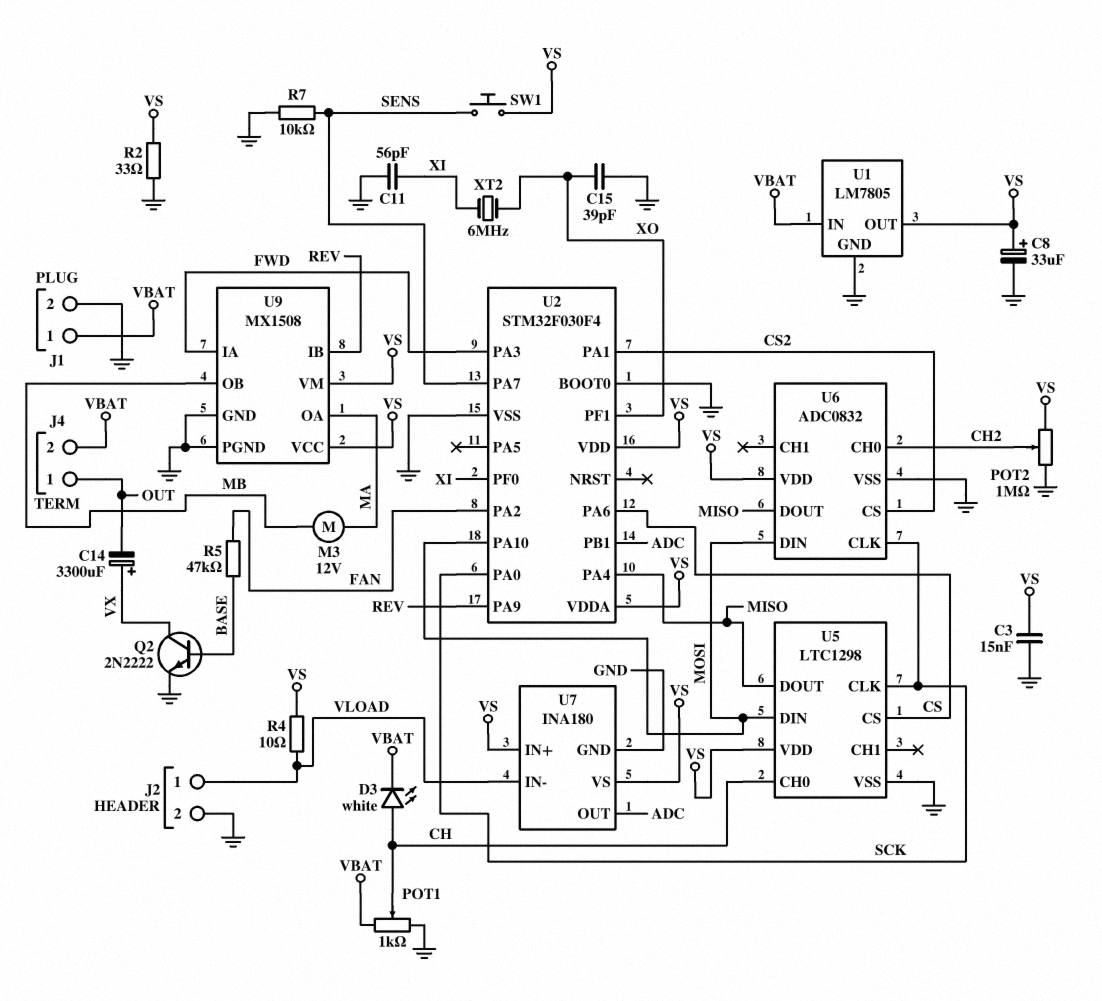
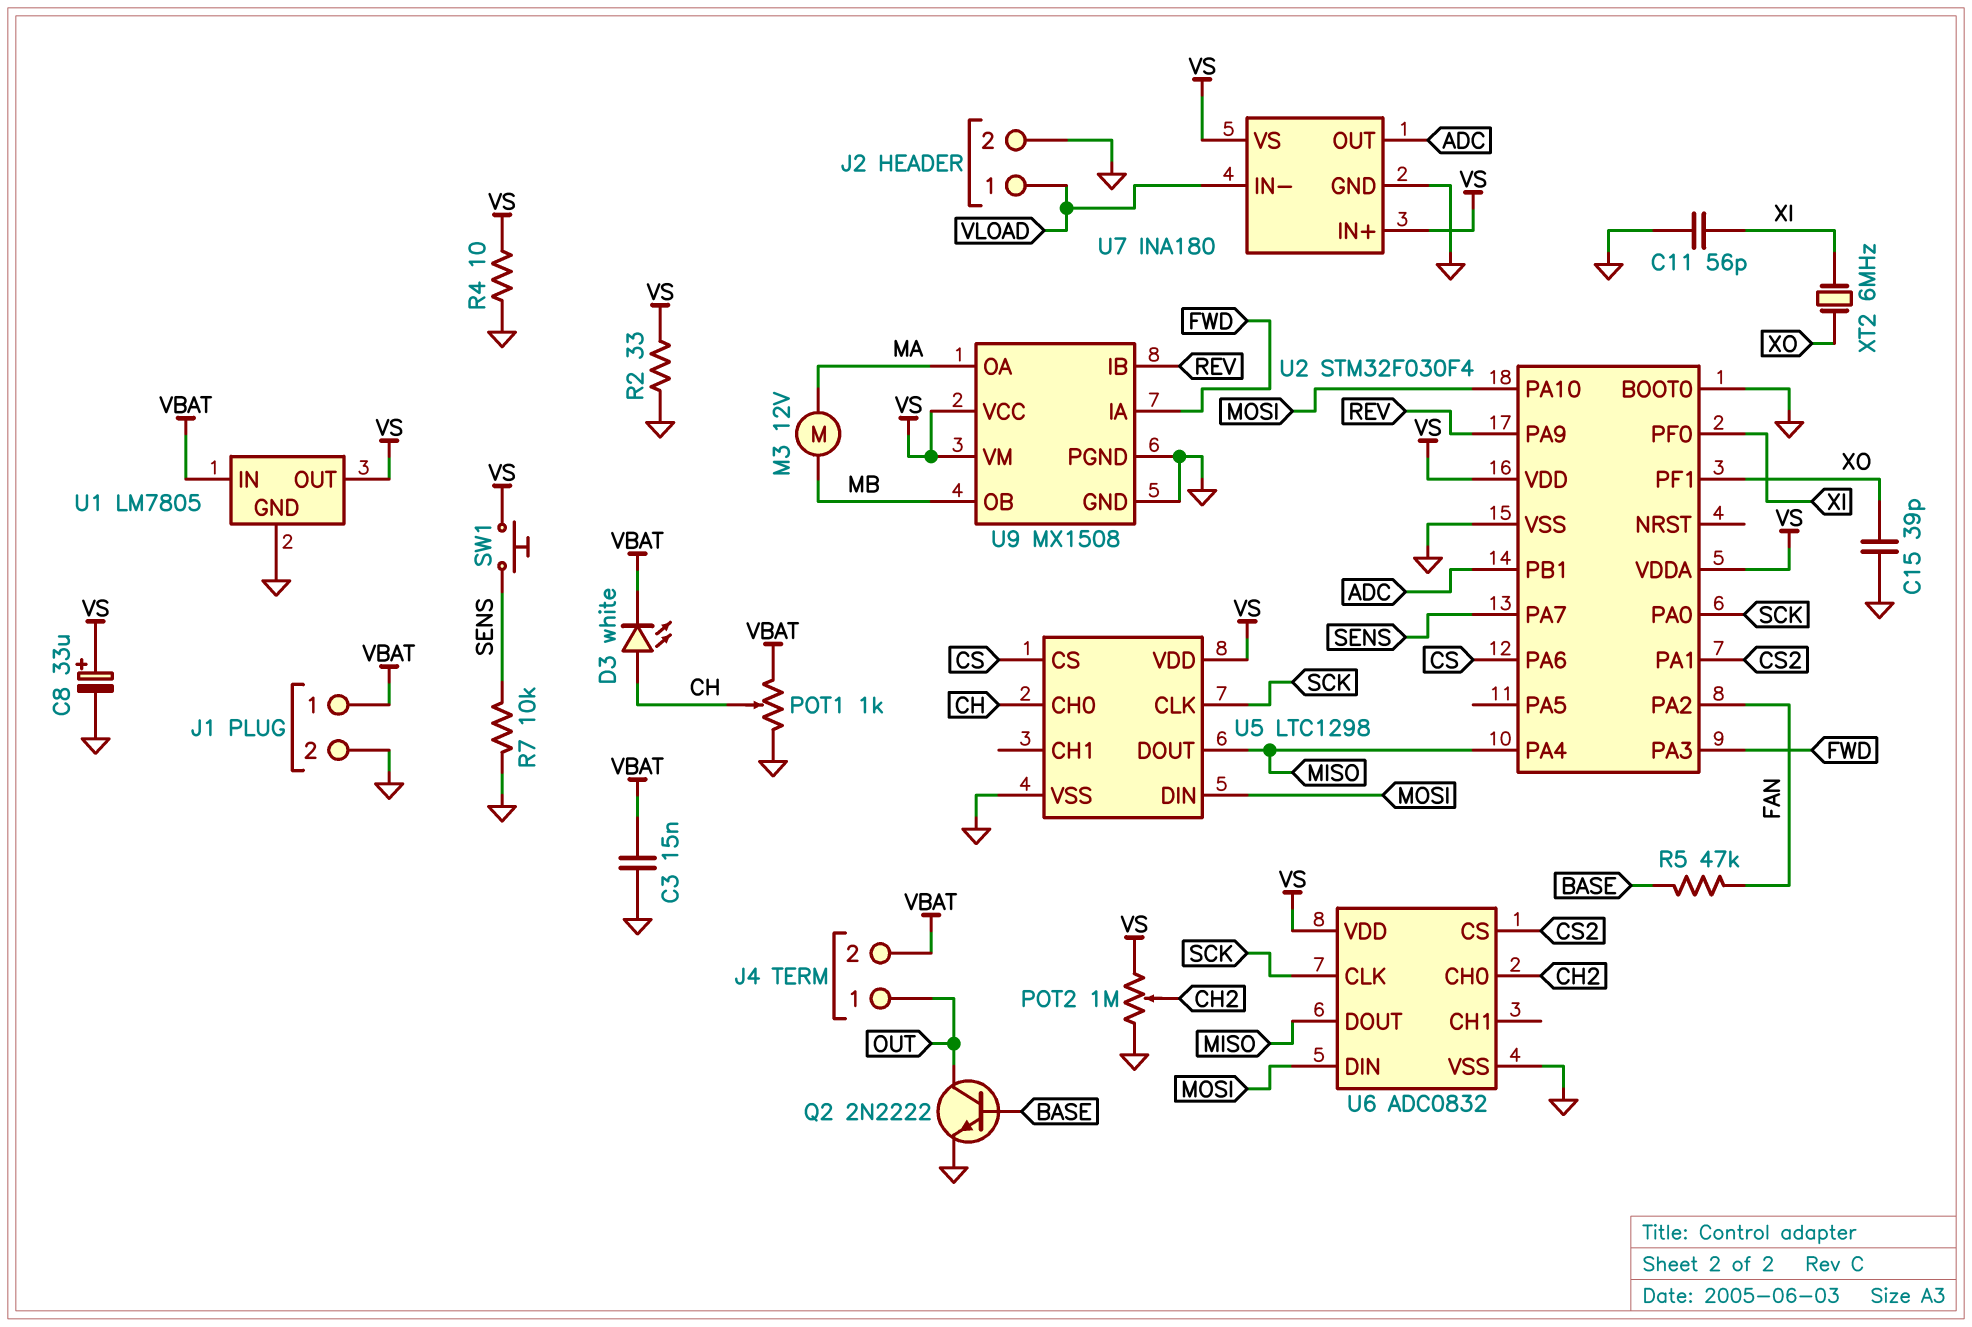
C3: 15nF (GND, VS) -> 15nF (GND, VBAT)
C14: 3300uF (plus VX, minus OUT) -> none
Q2: NPN 2N2222 (B BASE, C VX, E GND) -> NPN 2N2222 (B BASE, C OUT, E GND)
R4: 10 (VLOAD, VS) -> 10 (GND, VS)

